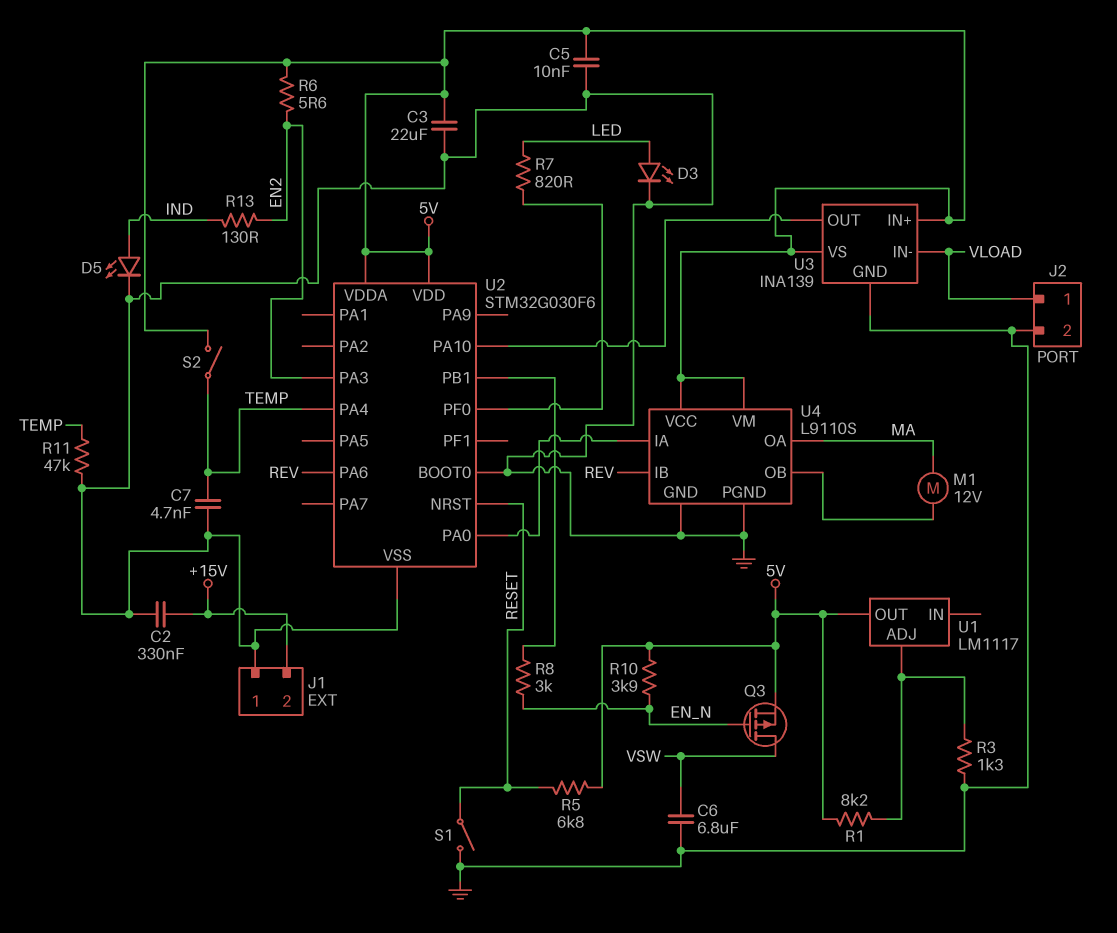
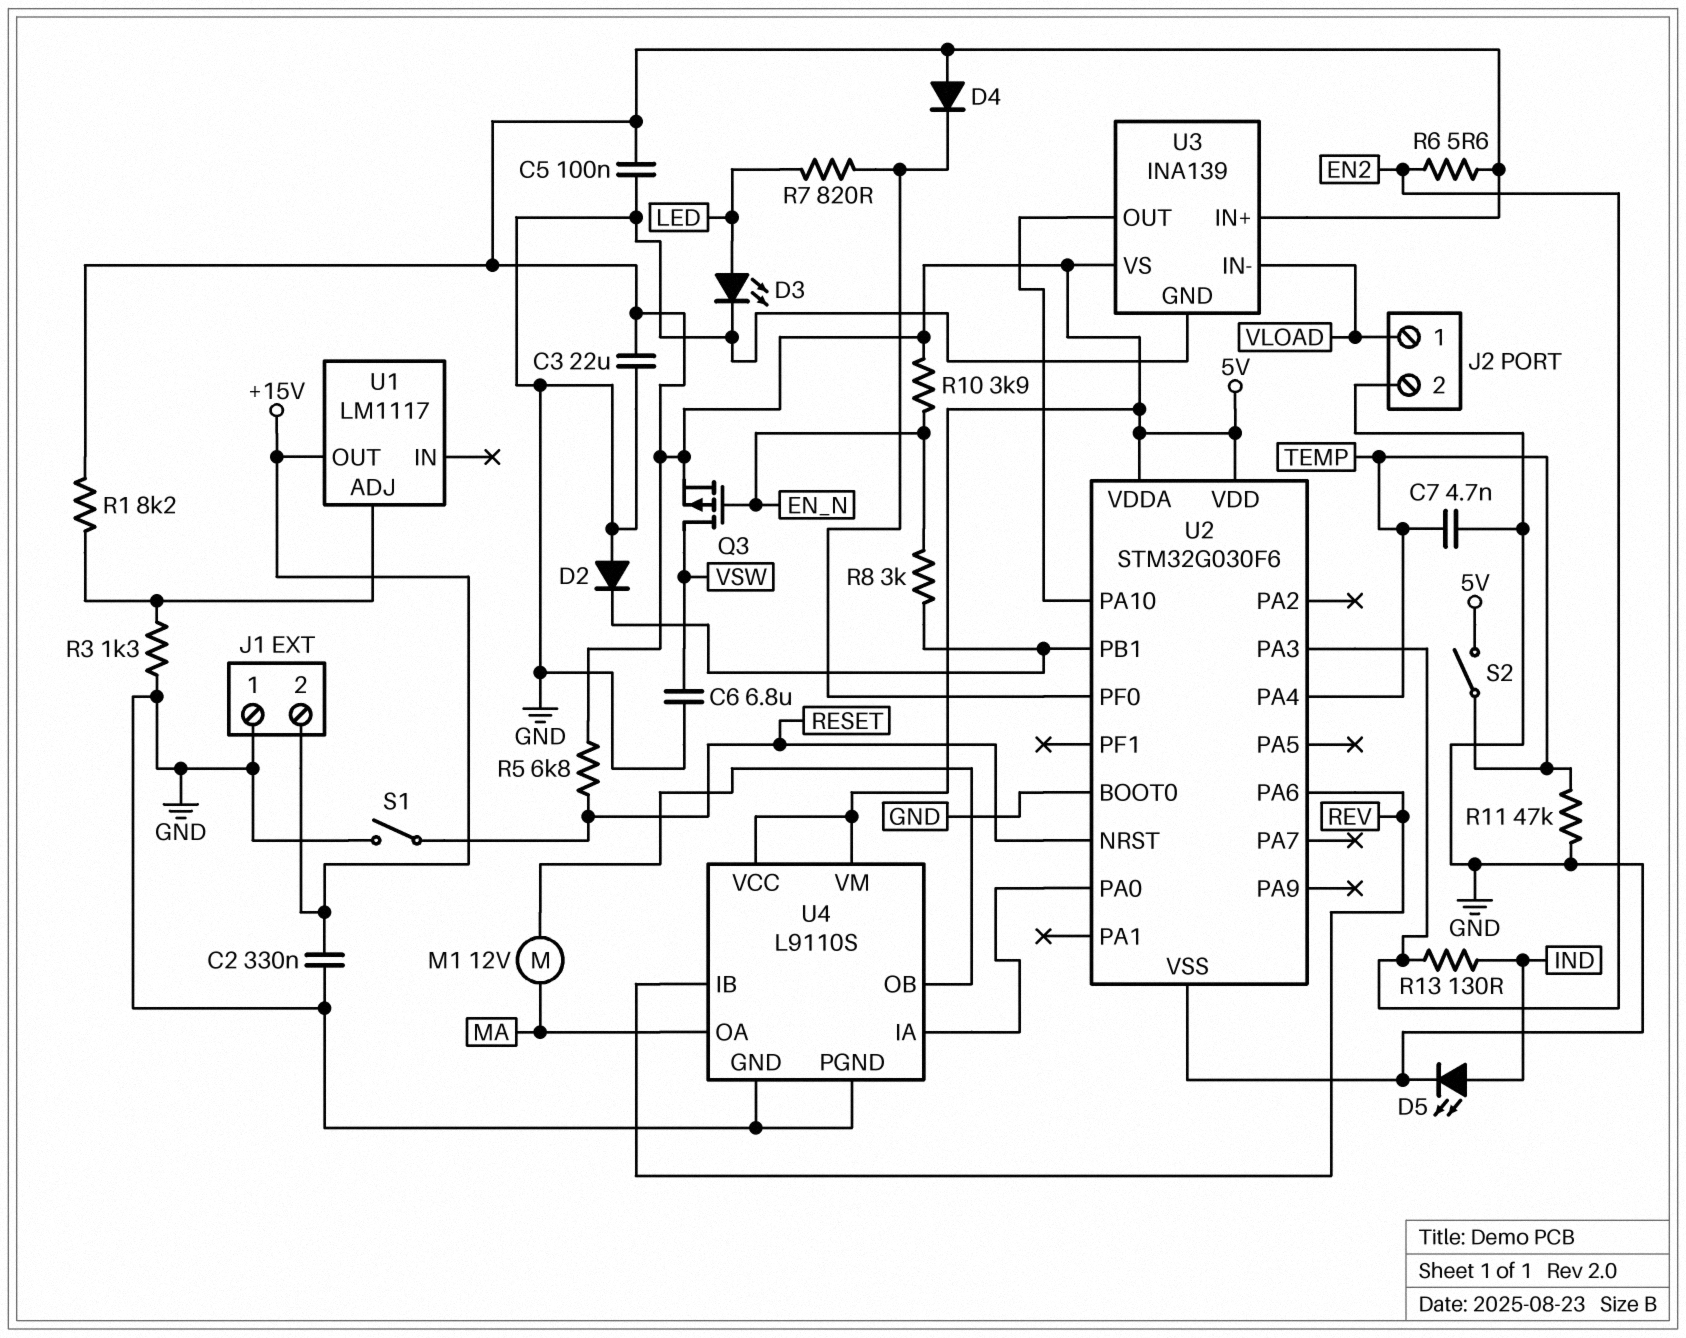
C5: 10nF (5V, GND) -> 100nF (5V, GND)
D2: none -> diode (A GND, K U2/PB1)
D4: none -> diode (A 5V, K U2/PF0)
U1 pin OUT: 5V -> +15V

